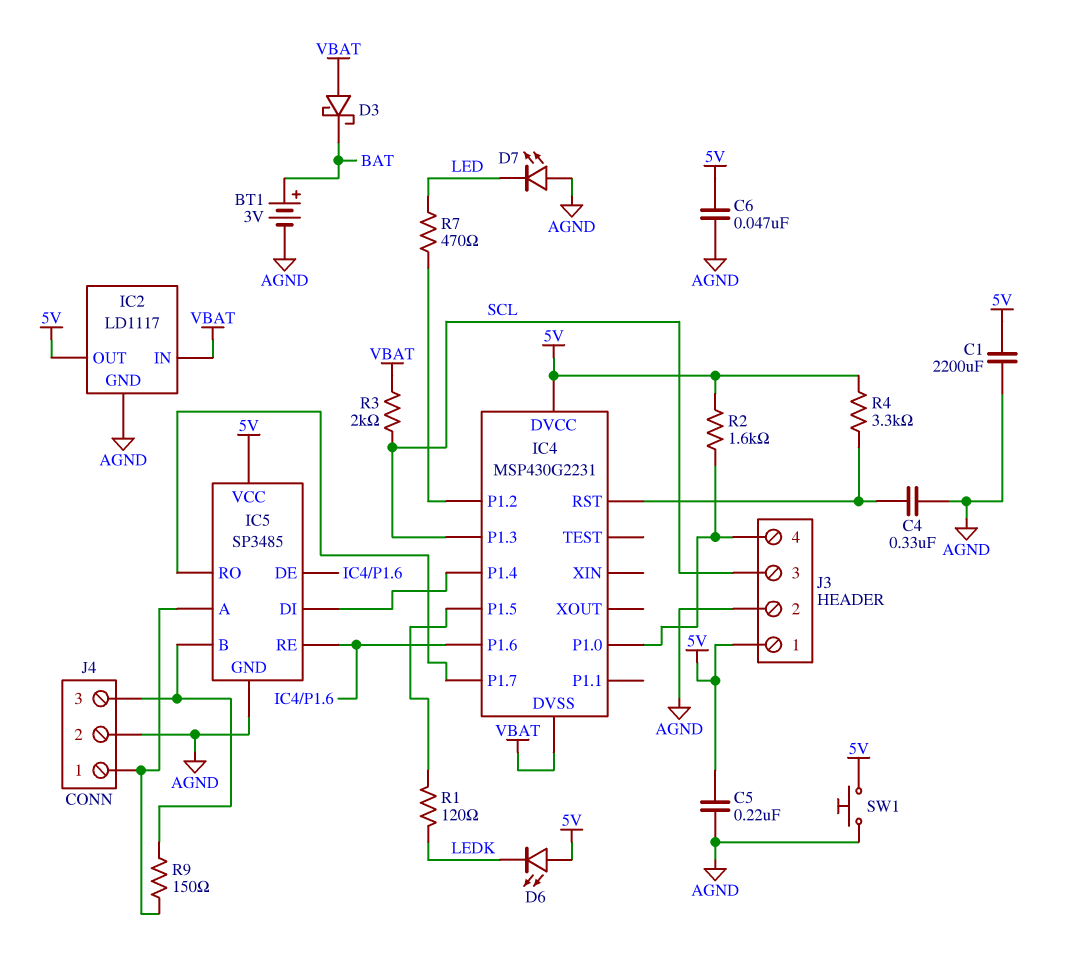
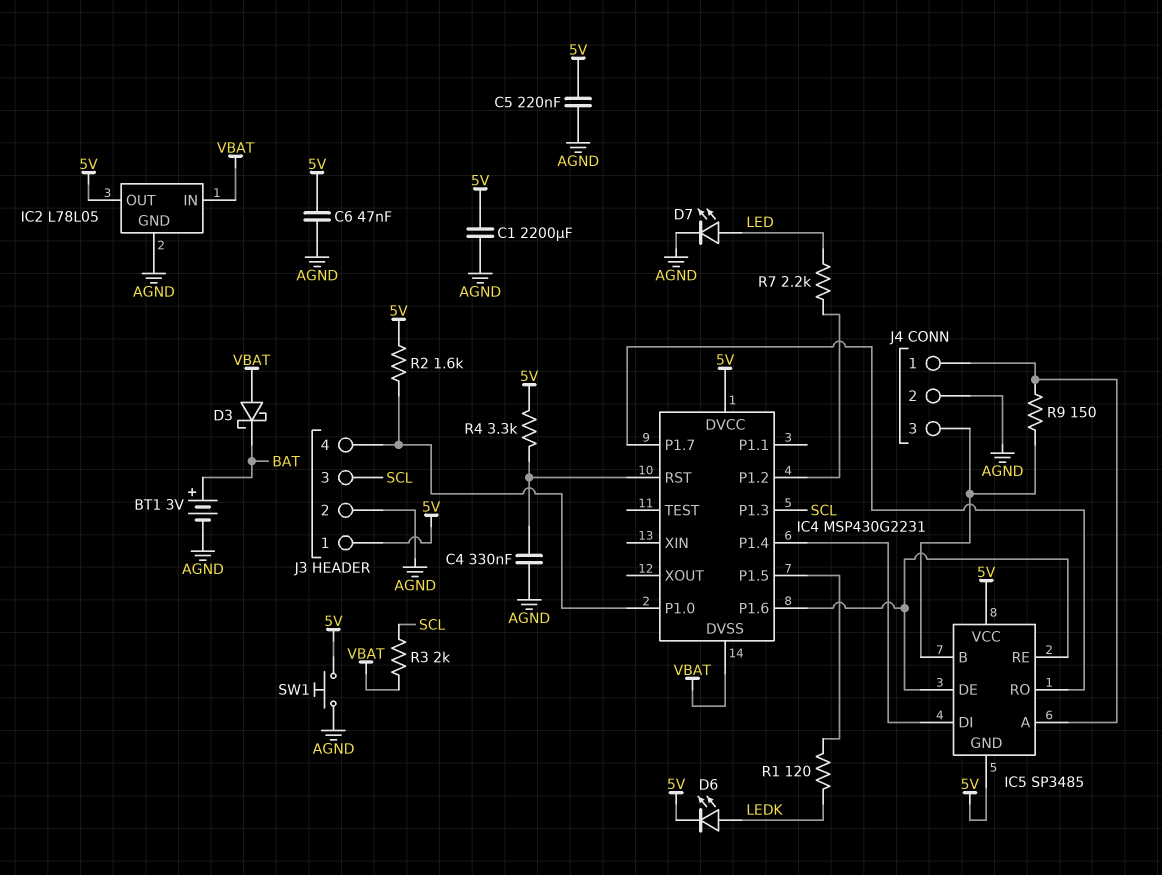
D6: LED (A 5V, K LEDK) -> LED (A LEDK, K 5V)
D7: LED (A AGND, K LED) -> LED (A LED, K AGND)
IC2: LD1117 -> L78L05
IC5 pin GND: AGND -> 5V
R7: 470 (IC4/P1.2, LED) -> 2.2k (IC4/P1.2, LED)

